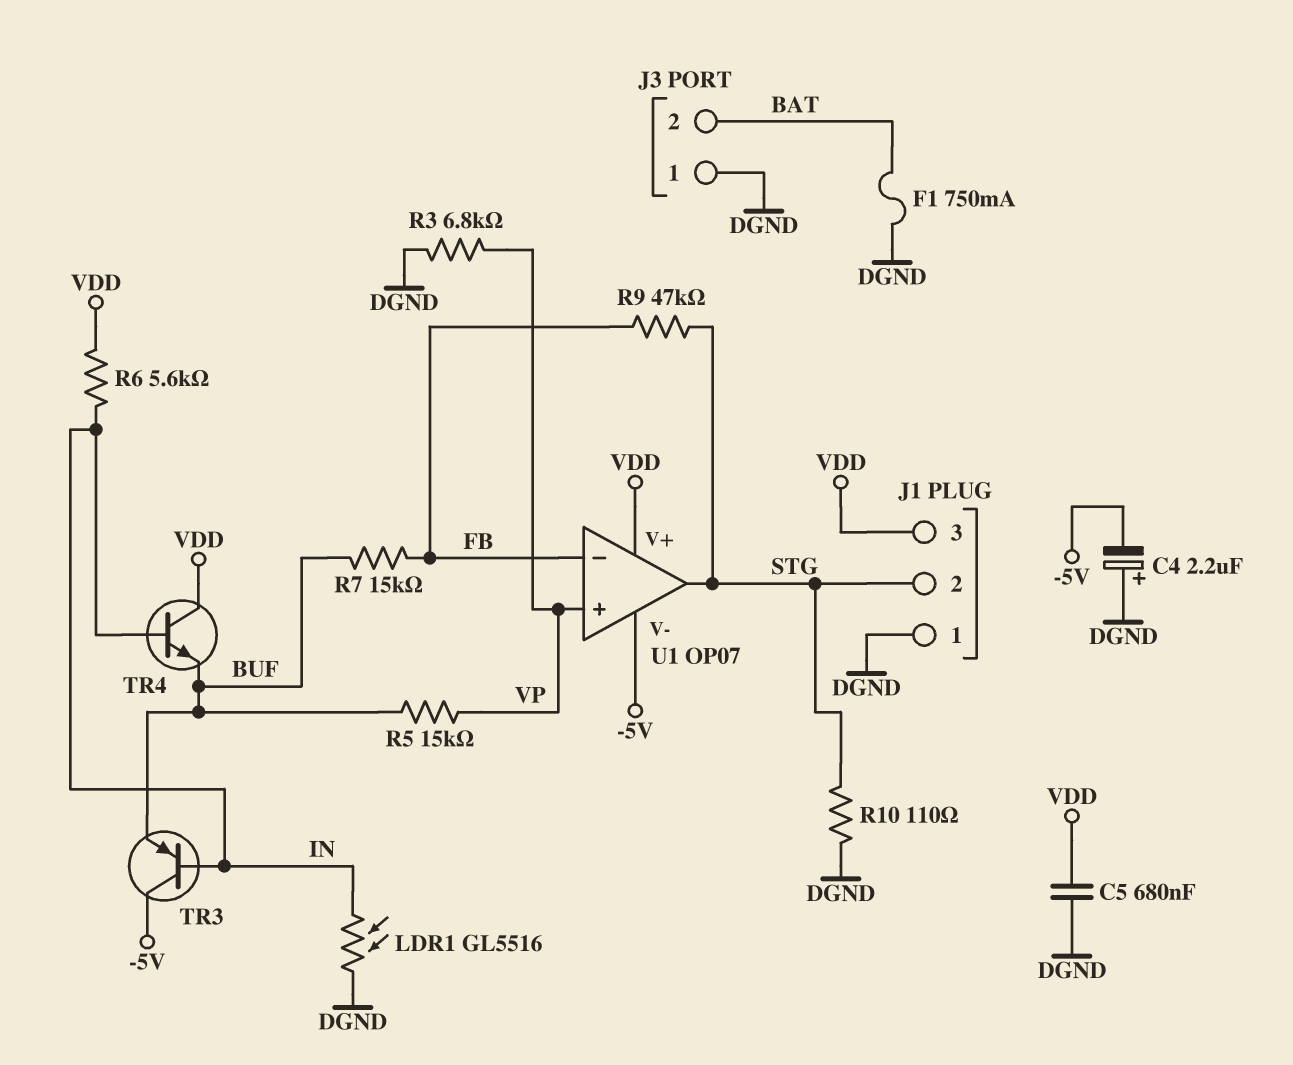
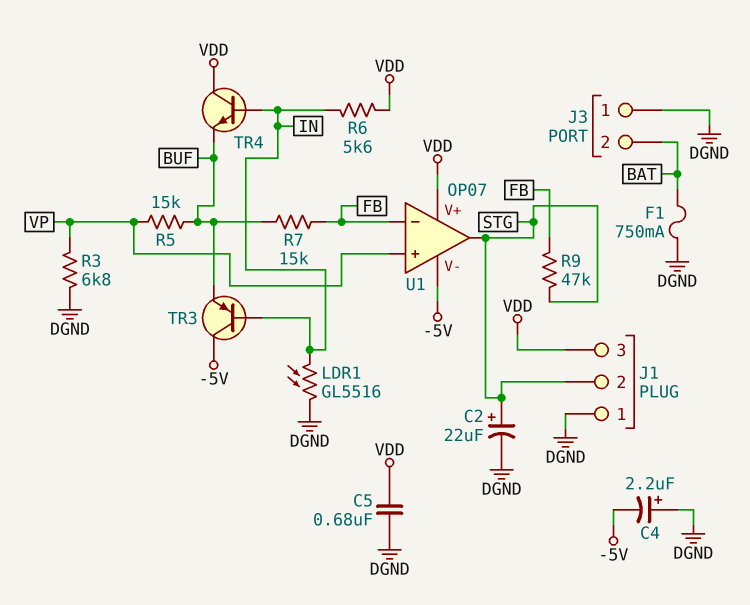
C2: none -> 22uF (plus STG, minus DGND)
R10: 110 (DGND, STG) -> none

